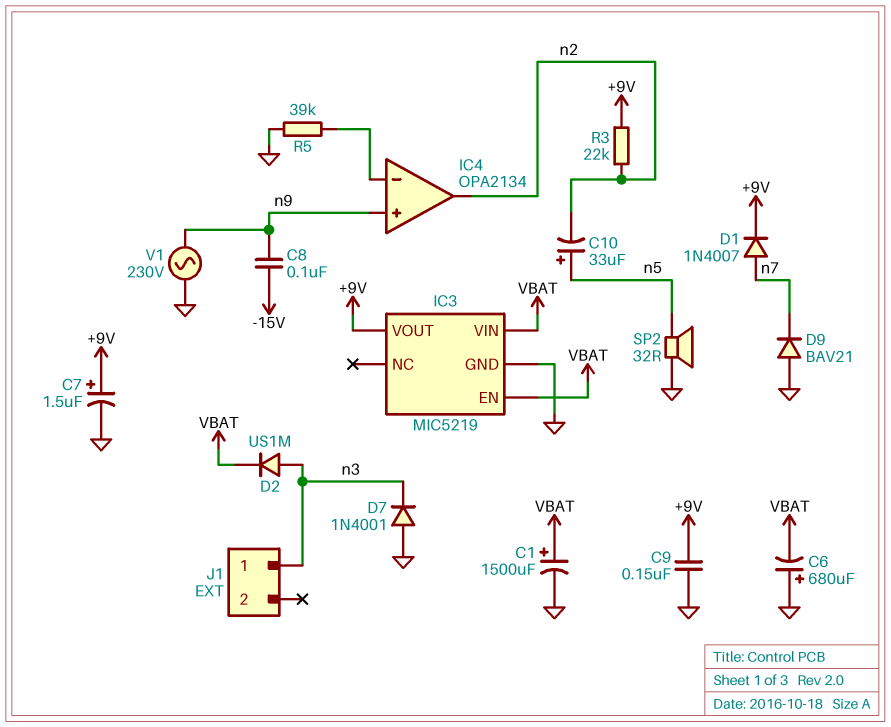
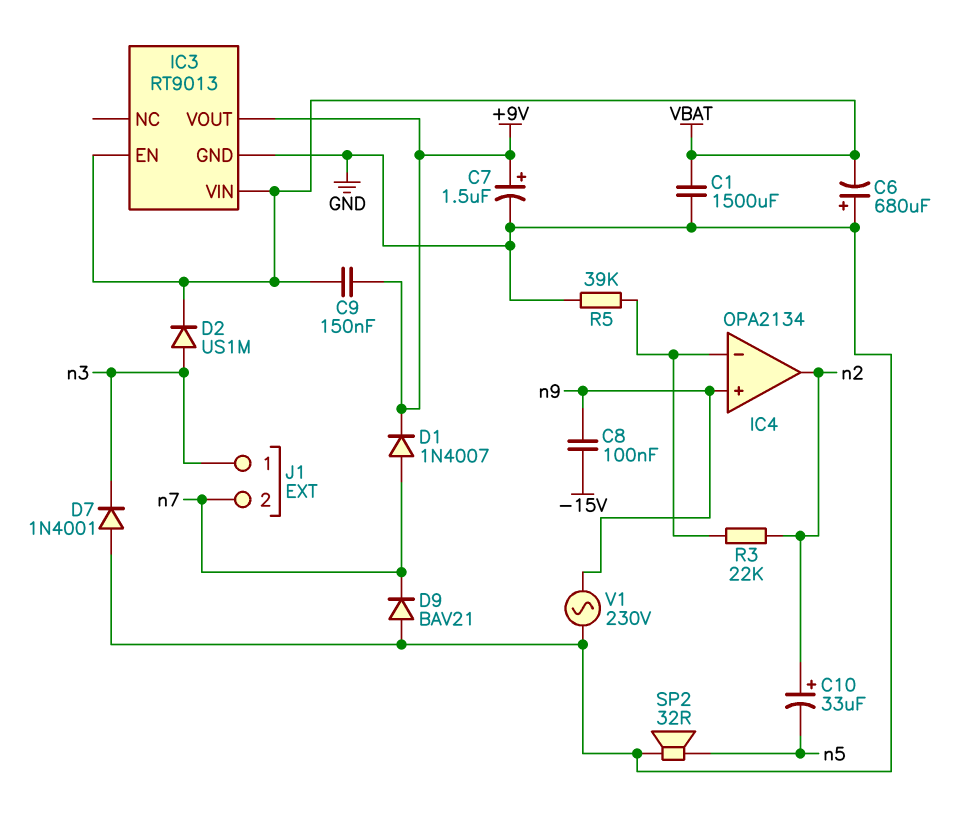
C1: 1500uF (plus VBAT, minus GND) -> 1500uF (GND, VBAT)
C9: 150nF (+9V, GND) -> 150nF (+9V, VBAT)
C10: 33uF (plus n5, minus n2) -> 33uF (plus n2, minus n5)
IC3: MIC5219 -> RT9013
J1 pin 2: none -> n7
R3: 22k (+9V, n2) -> 22k (IC4/in-, n2)

